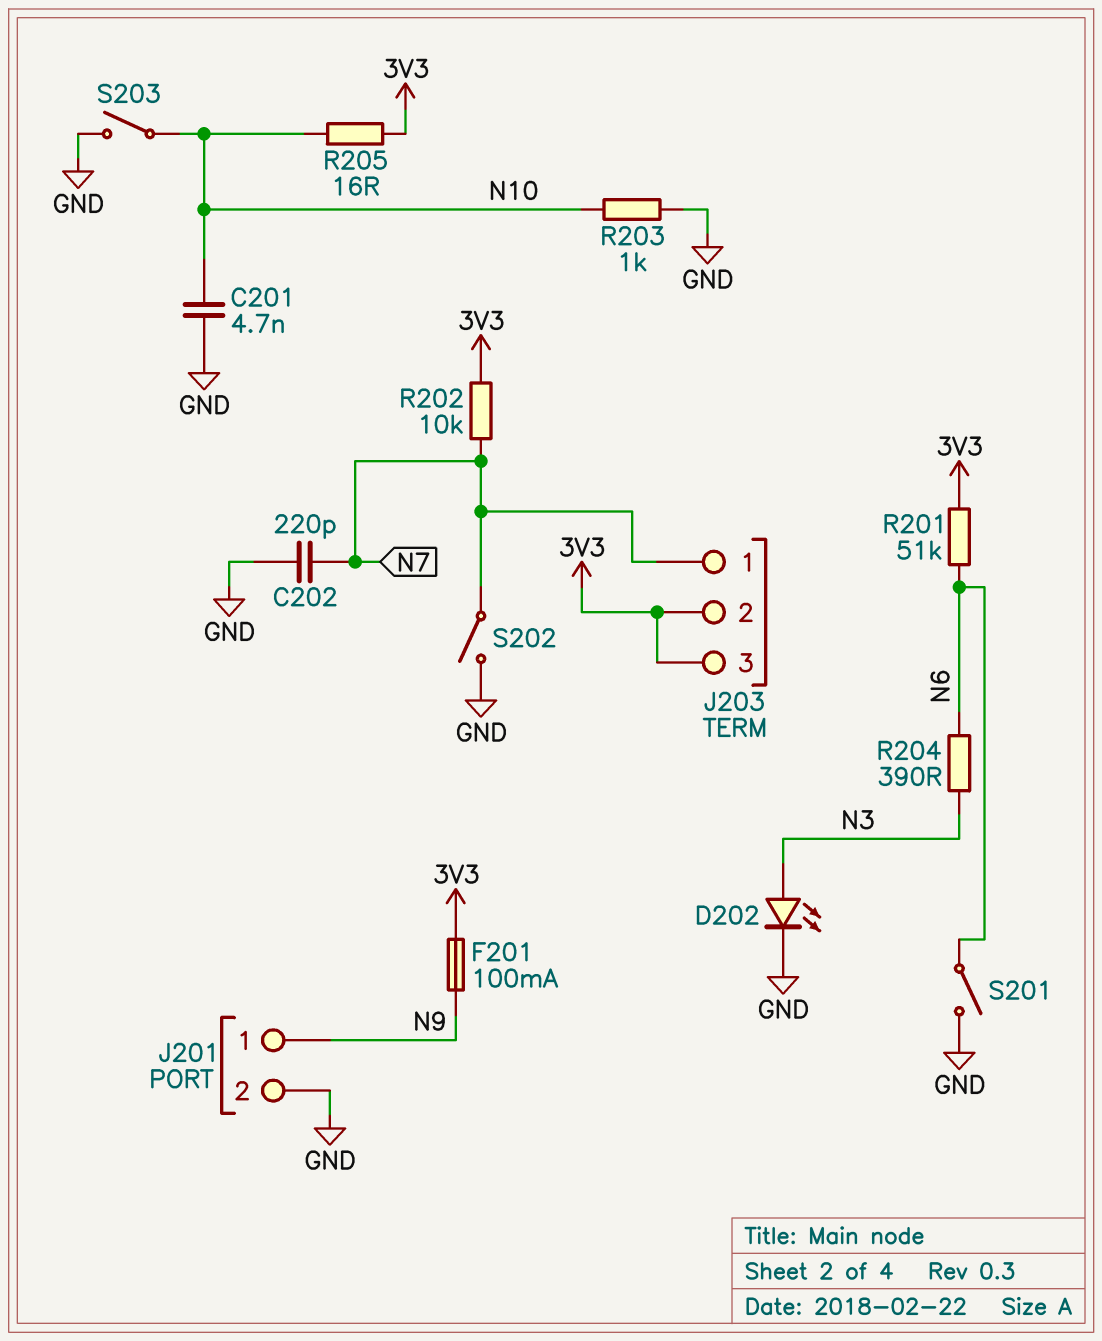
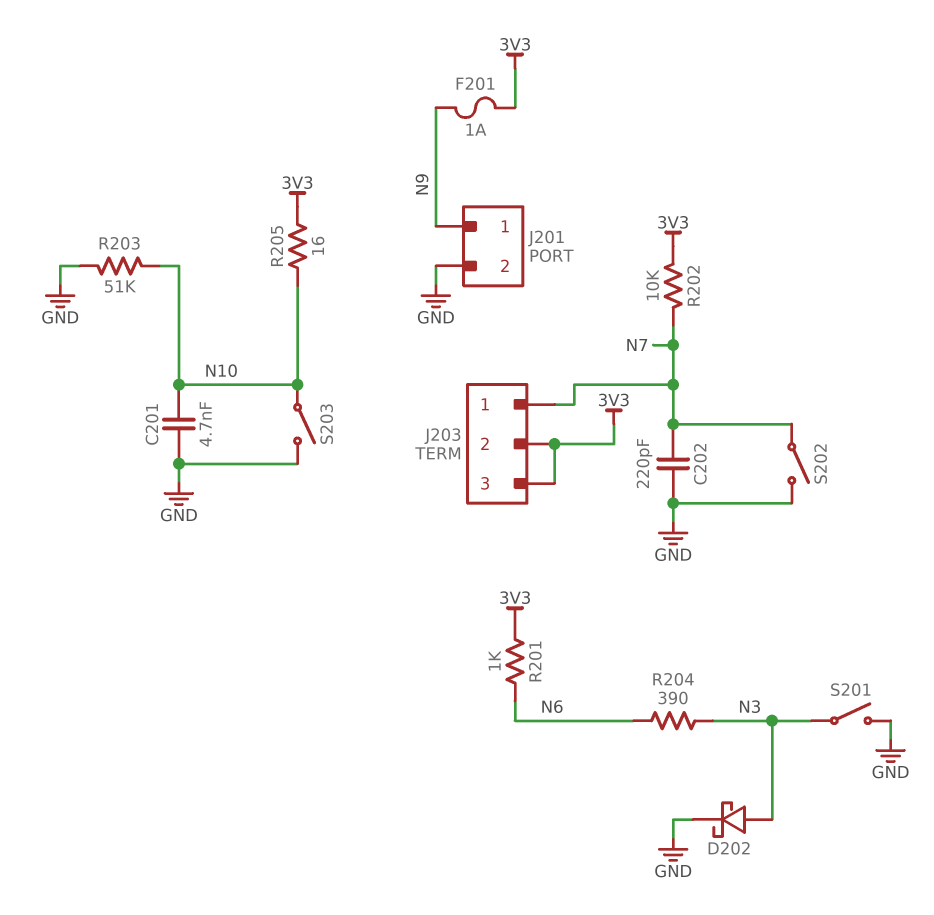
D202: LED (A N3, K GND) -> schottky (A N3, K GND)
F201: 100mA (3V3, N9) -> 1A (3V3, N9)
R201: 51k (3V3, N6) -> 1k (3V3, N6)
R203: 1k (GND, N10) -> 51k (GND, N10)
S201: switch (GND, N6) -> switch (GND, N3)

